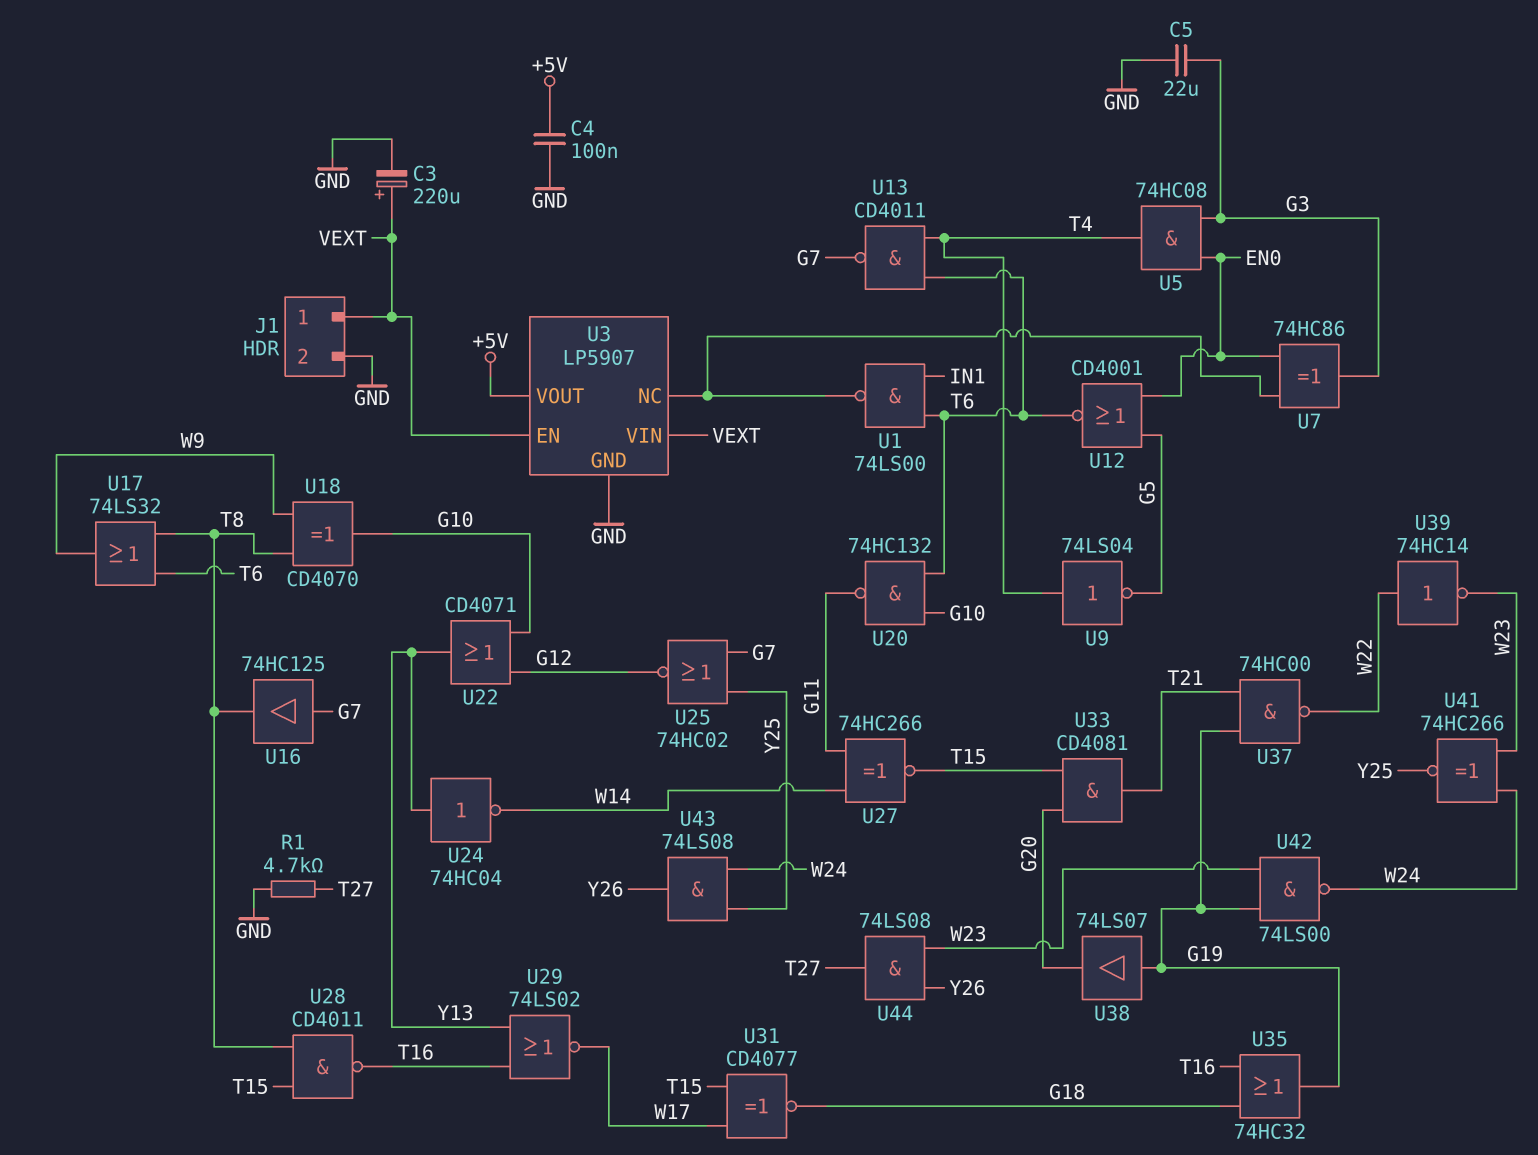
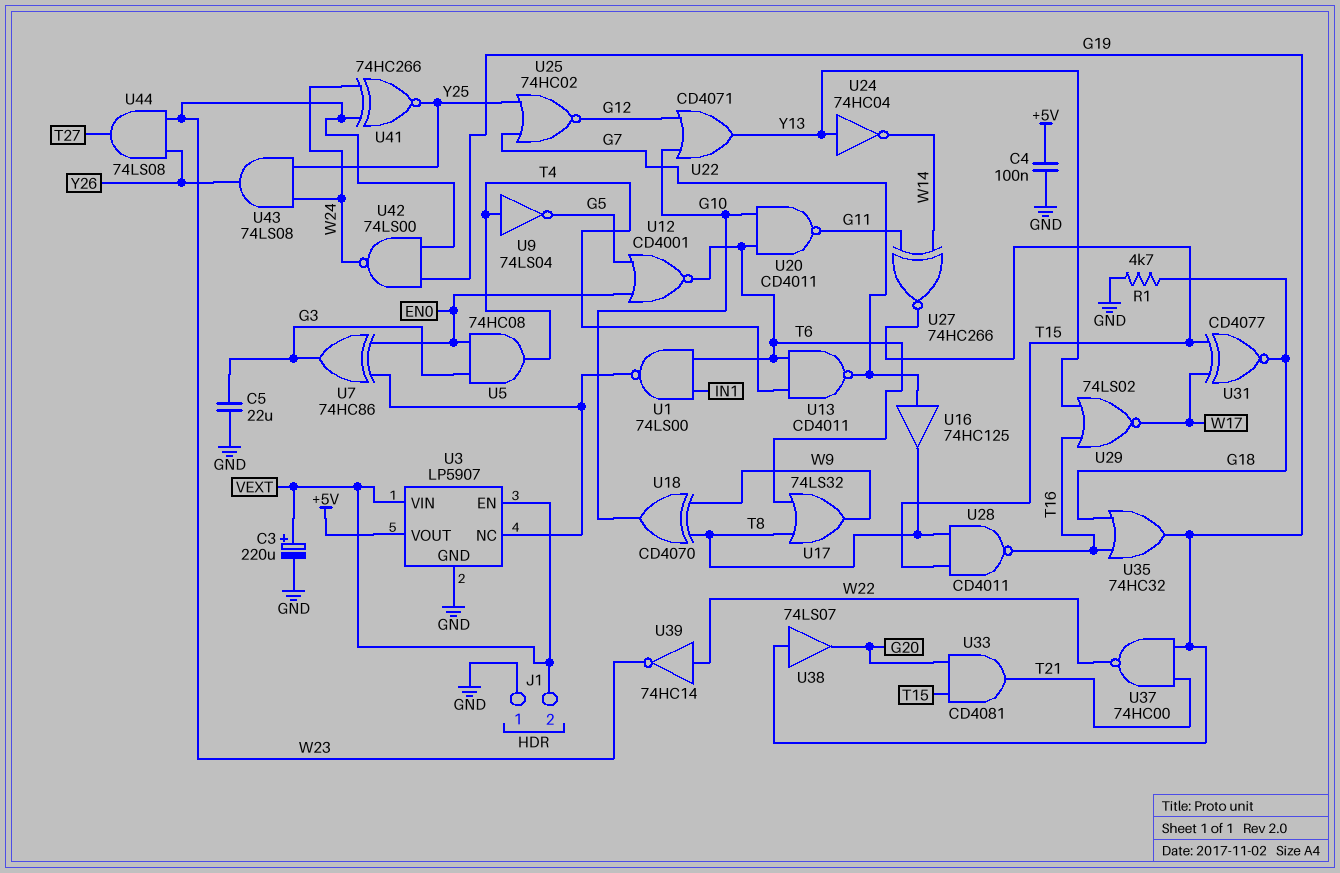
J1 pin 1: VEXT -> GND
J1 pin 2: GND -> VEXT
R1: 4.7k (GND, T27) -> 4.7k (G18, GND)
U20: NAND 74HC132 (in G10, in T6, out G11) -> NAND CD4011 (in G10, in T6, out G11)

